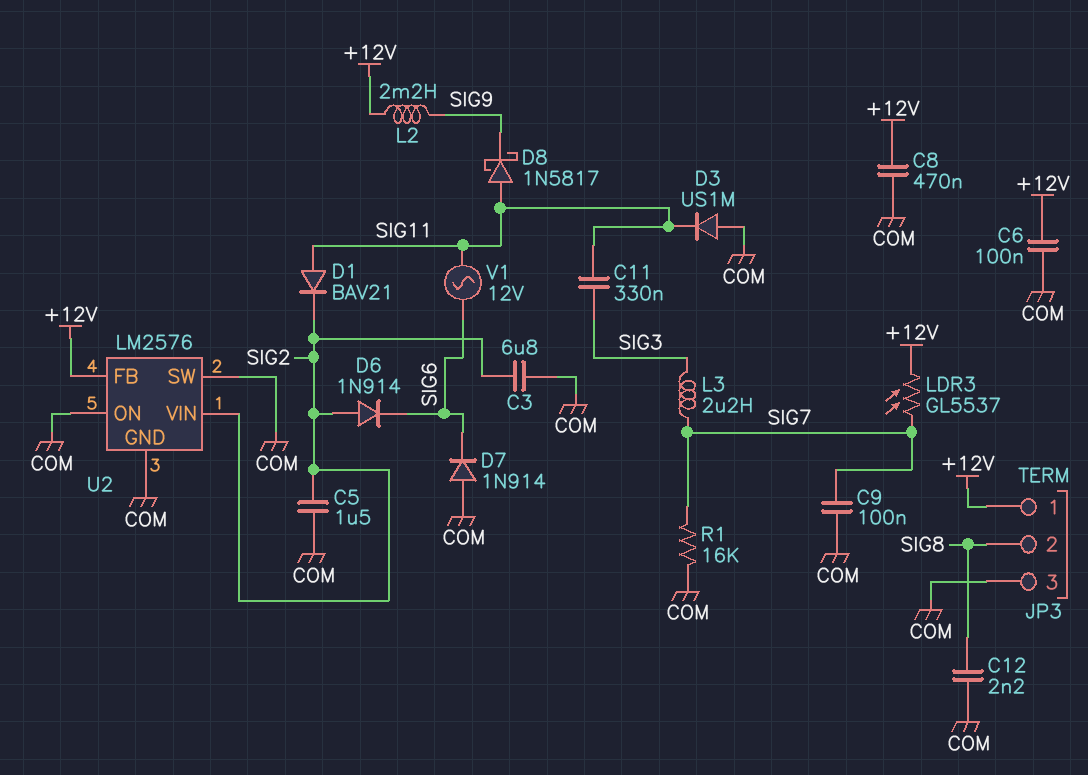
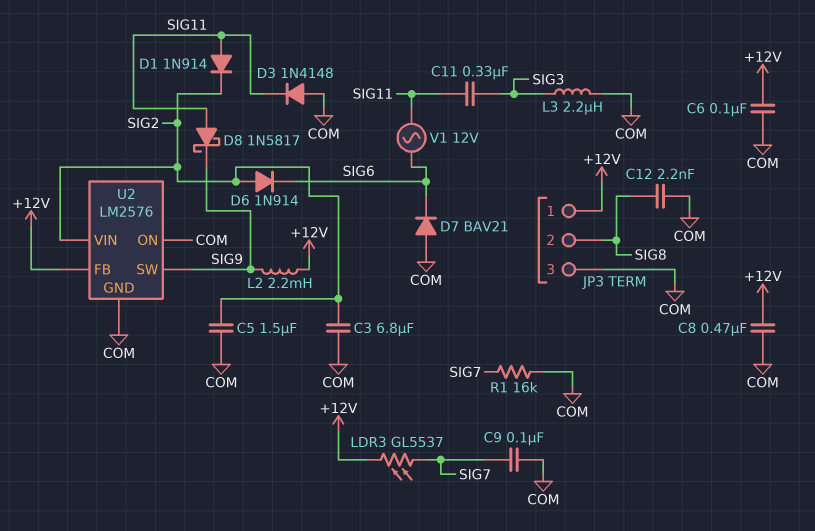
D1: diode BAV21 (A SIG11, K SIG2) -> diode 1N914 (A SIG11, K SIG2)
D3: diode US1M (A COM, K SIG11) -> diode 1N4148 (A COM, K SIG11)
D7: diode 1N914 (A COM, K SIG6) -> diode BAV21 (A COM, K SIG6)
L3: 2.2uH (SIG3, SIG7) -> 2.2uH (COM, SIG3)
U2 pin SW: COM -> SIG9

